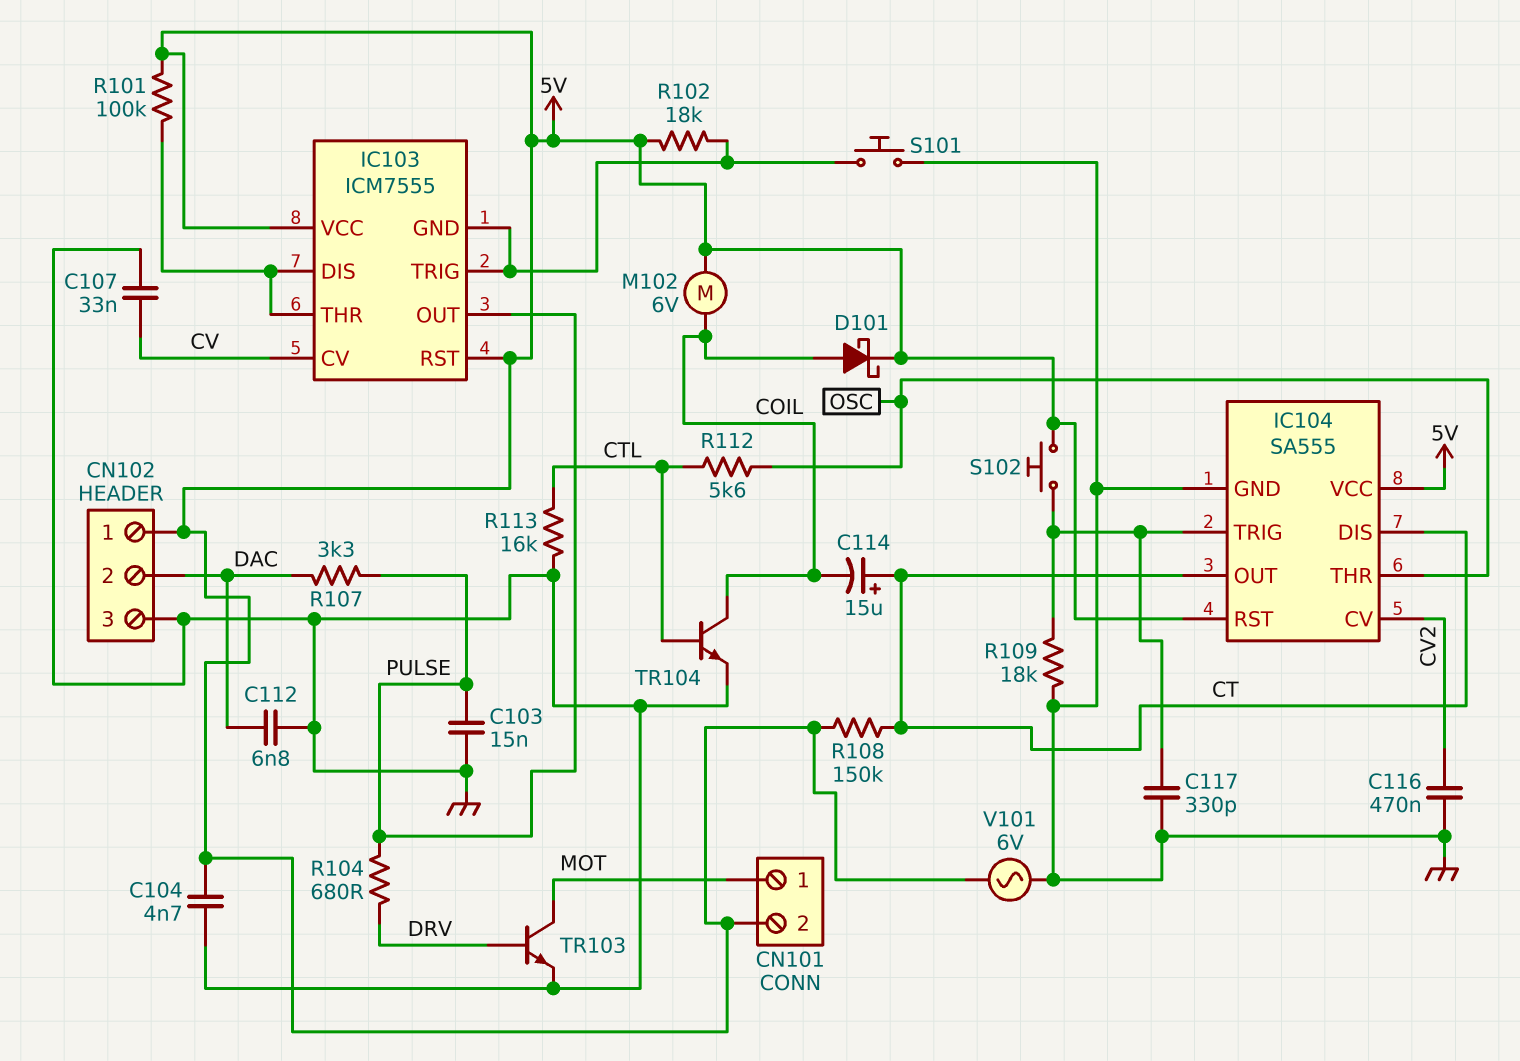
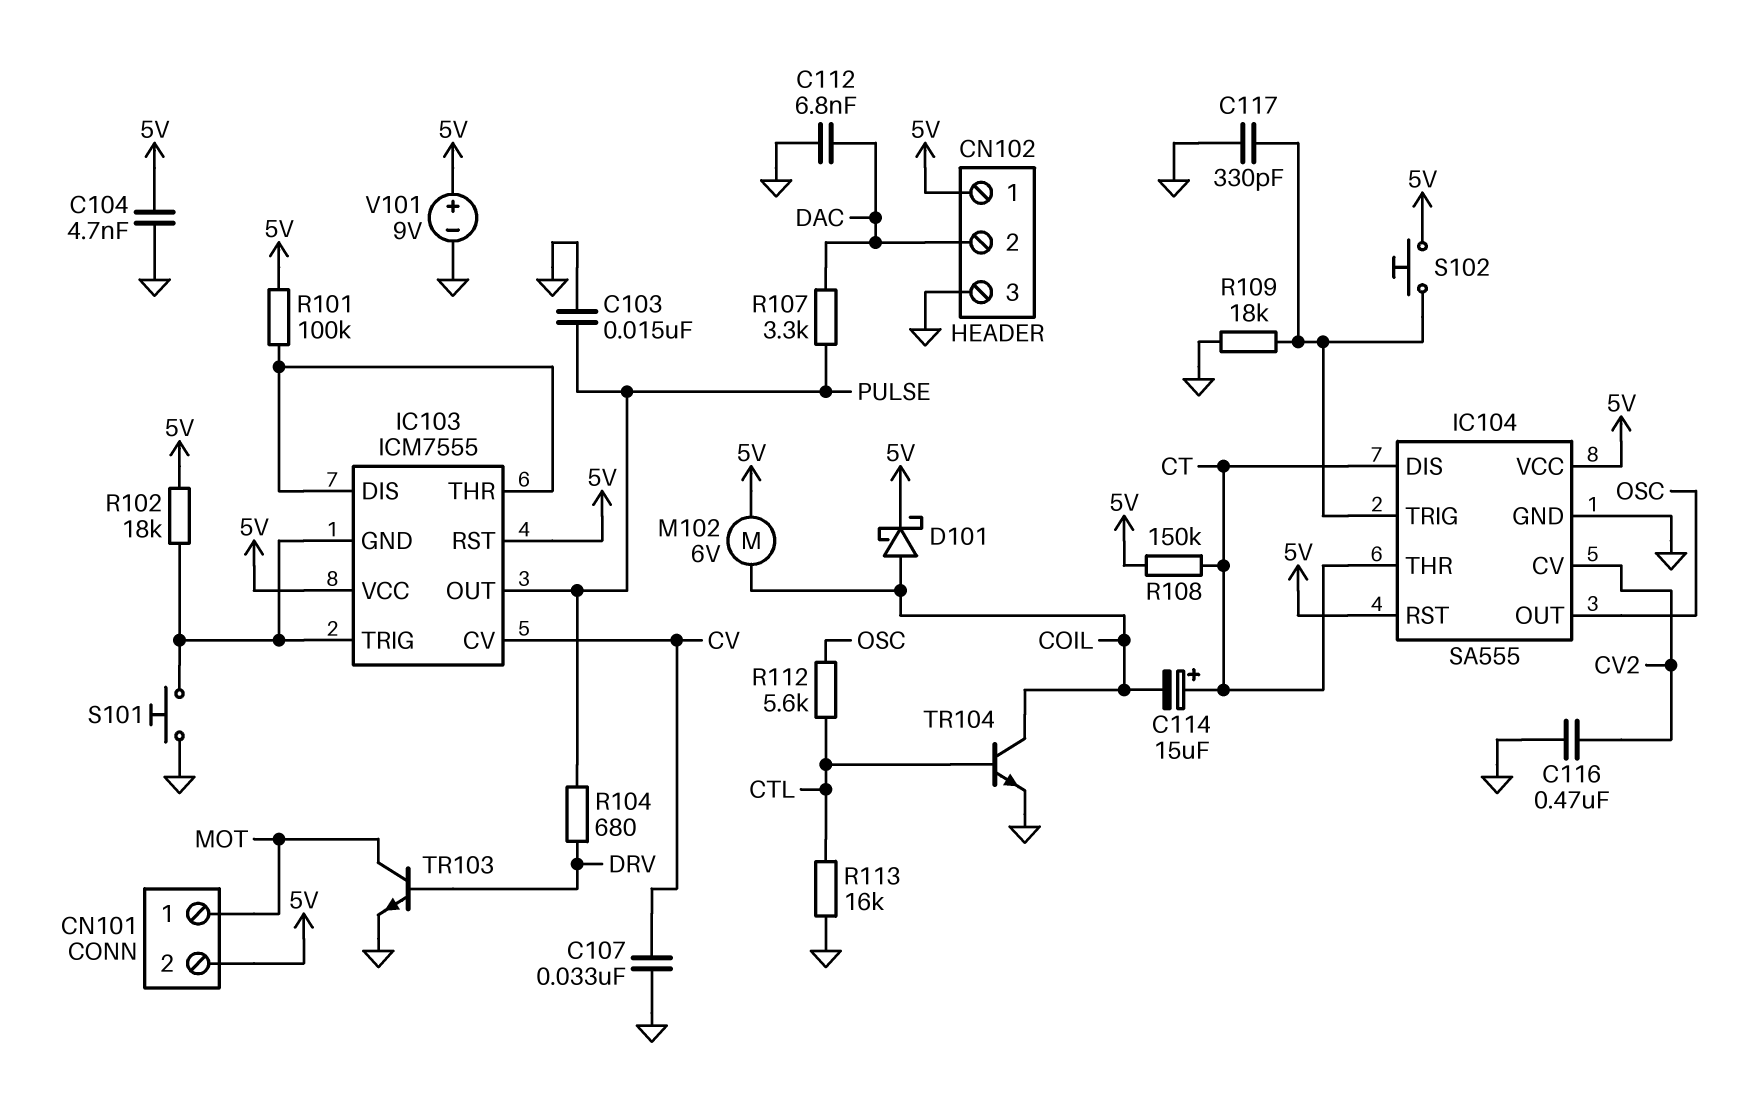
IC104 pin OUT: CT -> OSC
IC104 pin THR: OSC -> CT
V101: AC 6V (5V, GND) -> 9V (plus 5V, minus GND)

